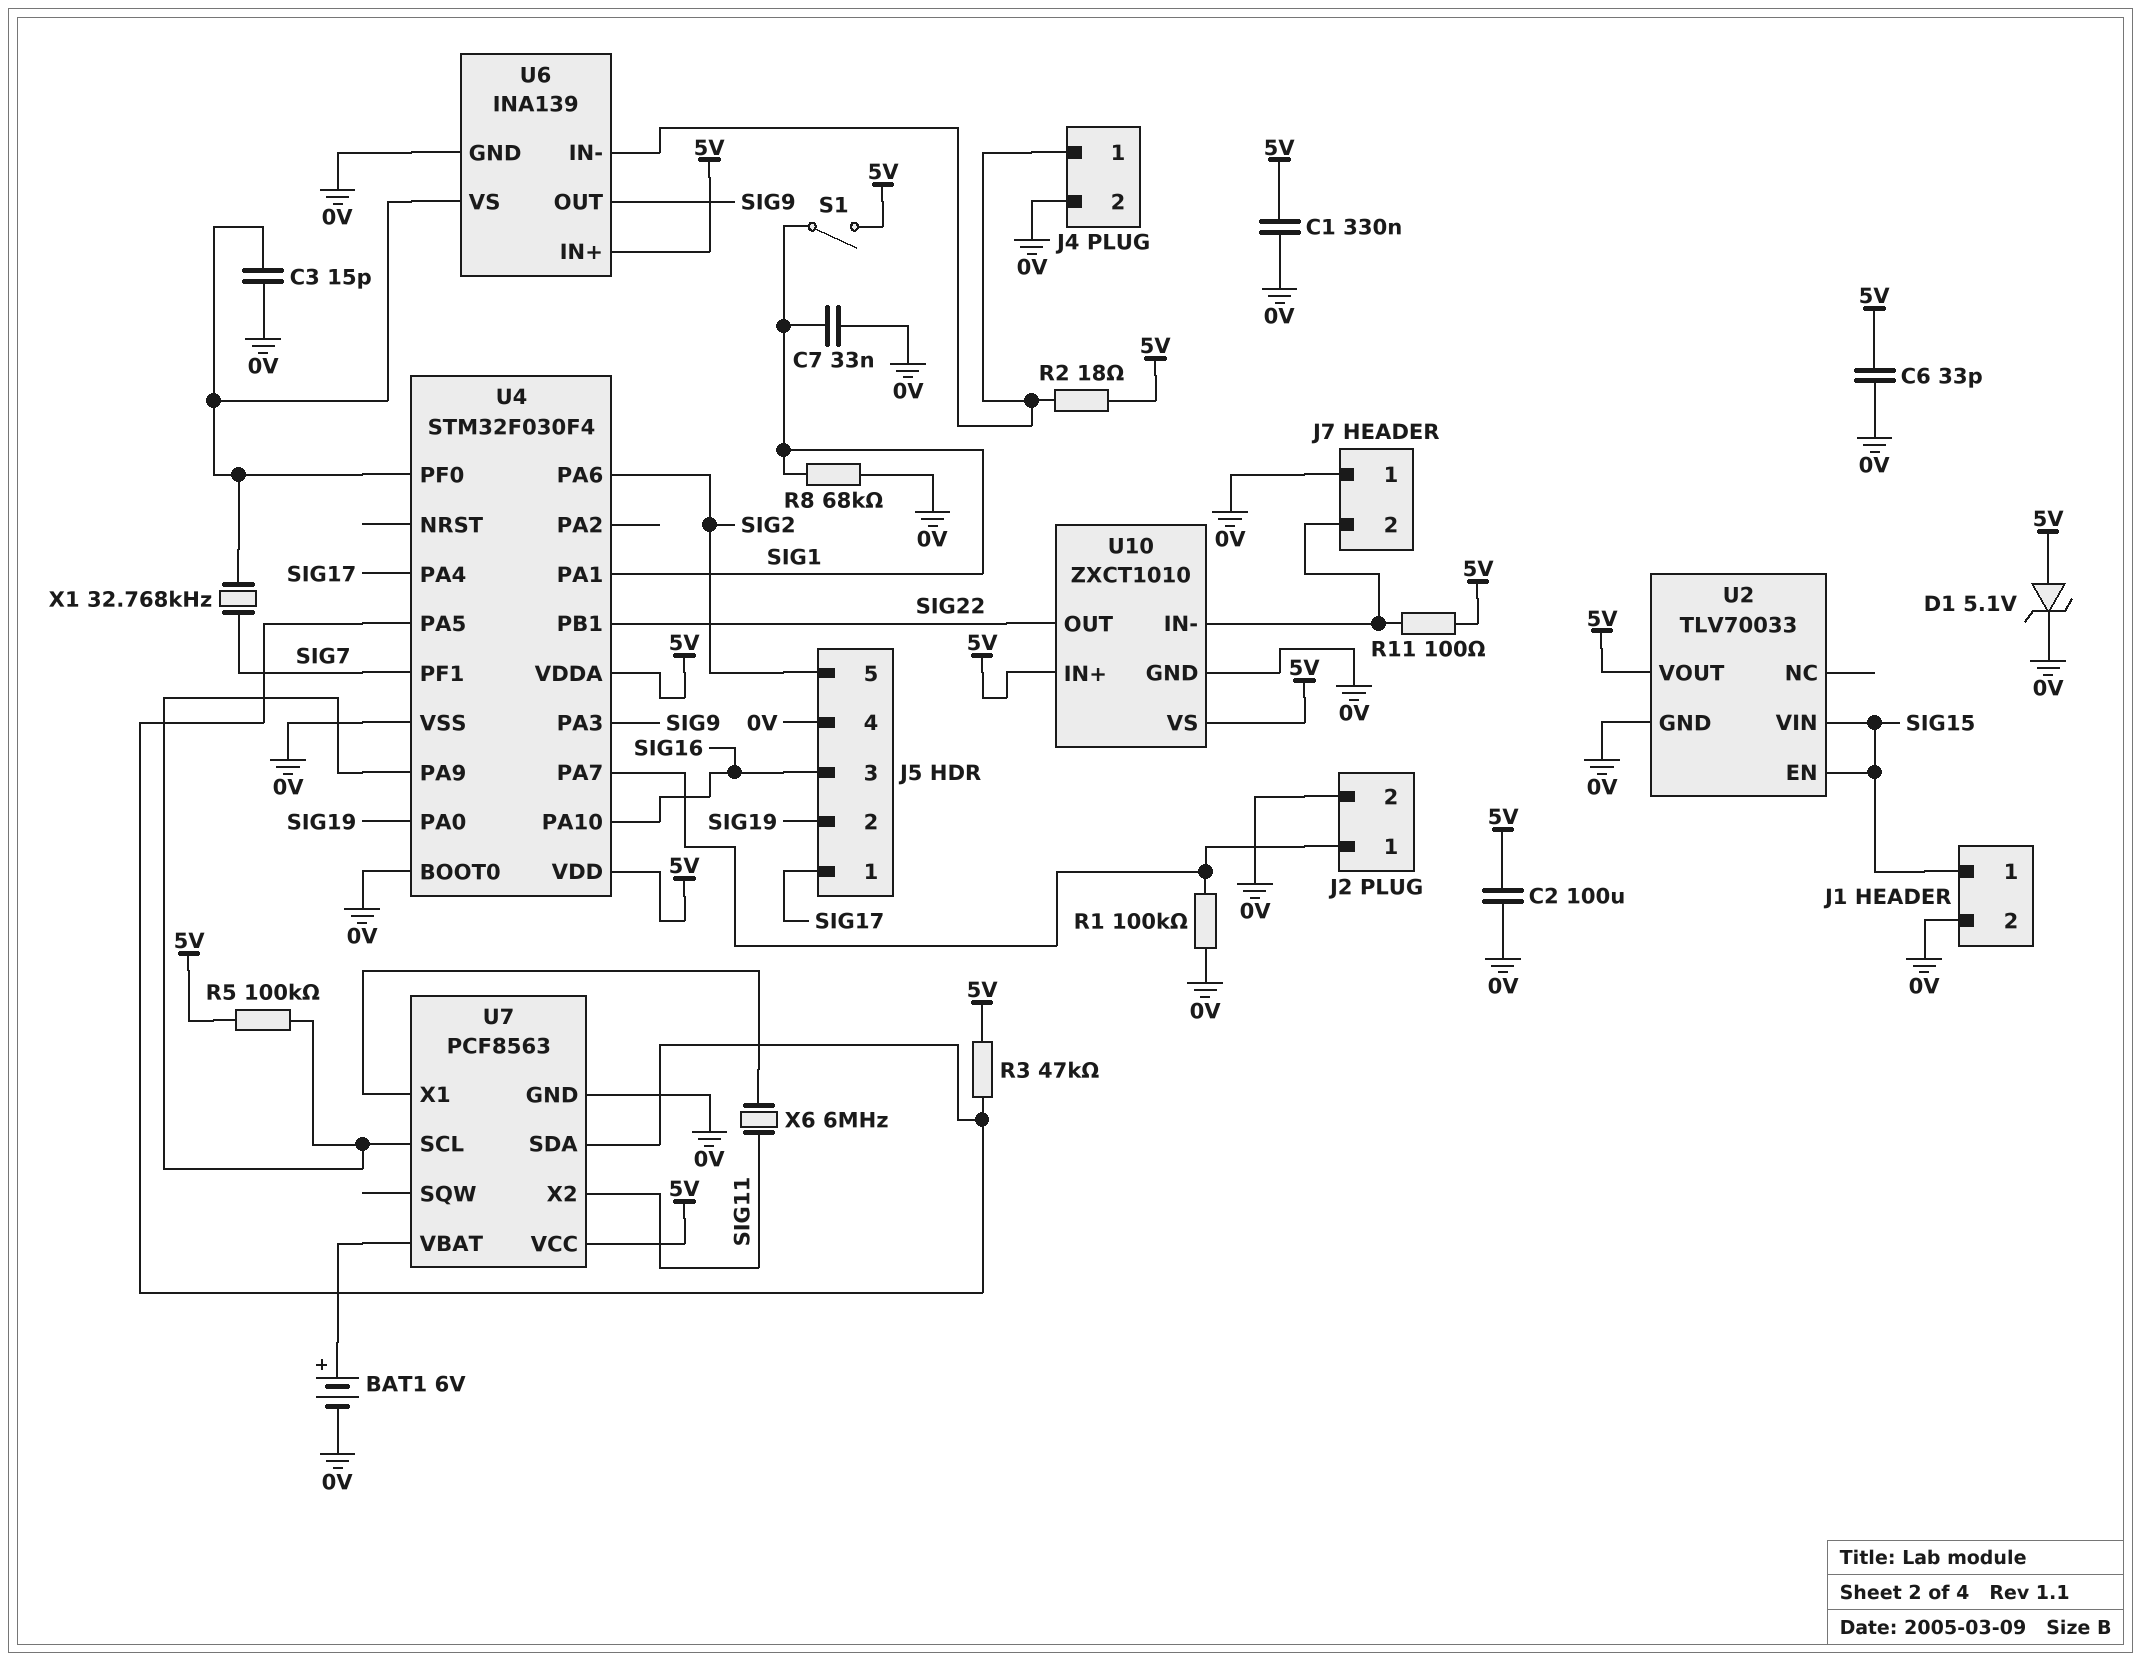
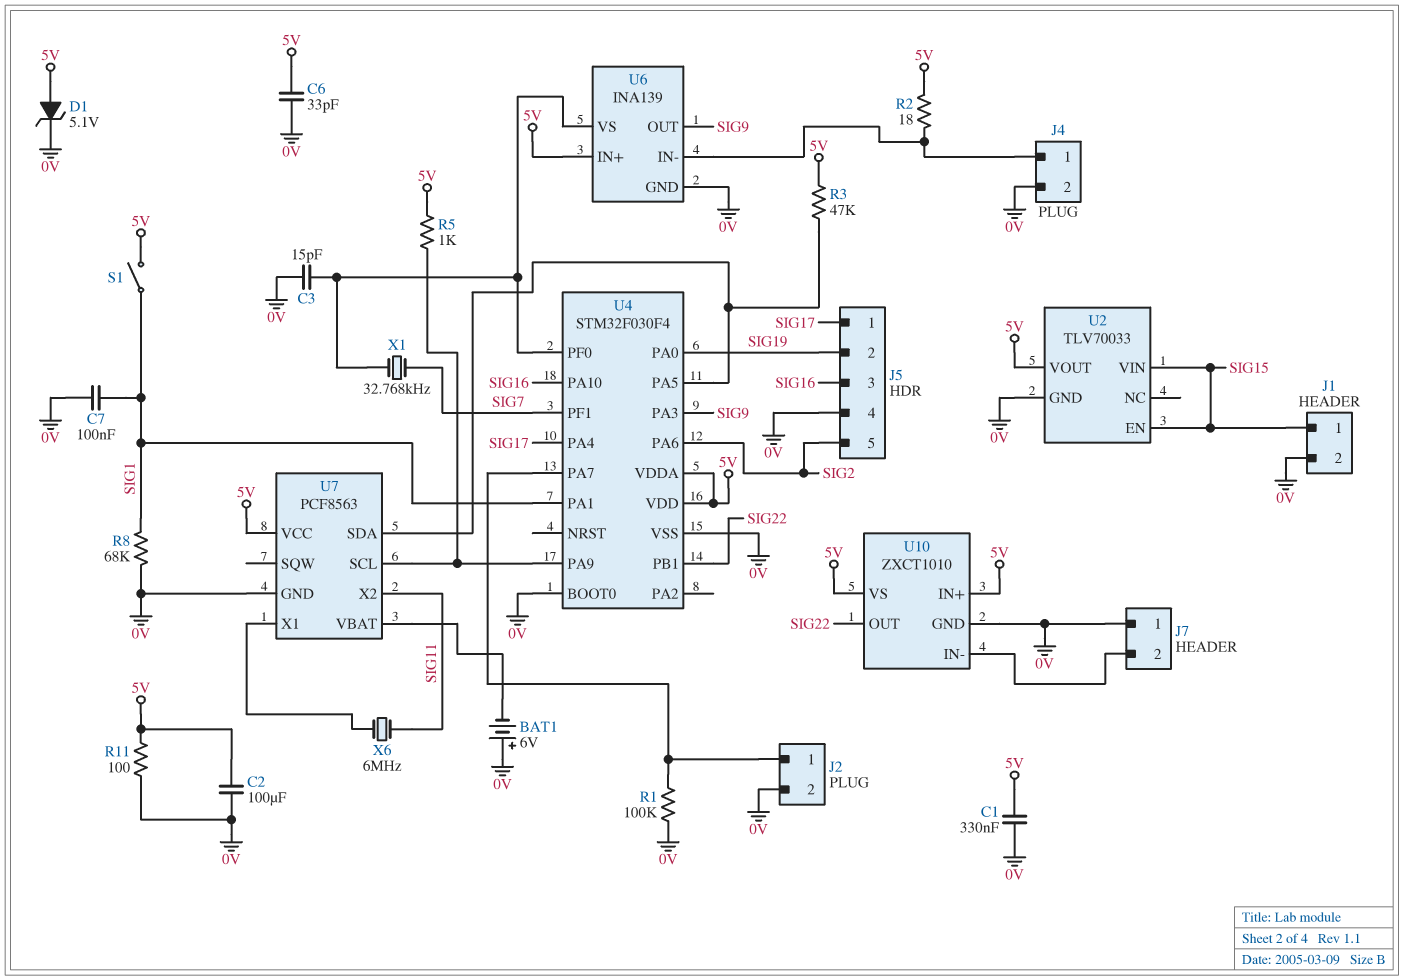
BAT1: 6V (plus U7/VBAT, minus 0V) -> 6V (plus 0V, minus U7/VBAT)
C7: 33nF (0V, SIG1) -> 100nF (0V, SIG1)
R5: 100k (5V, U4/PA9) -> 1k (5V, U4/PA9)
R11: 100 (5V, J7/2) -> 100 (0V, 5V)

